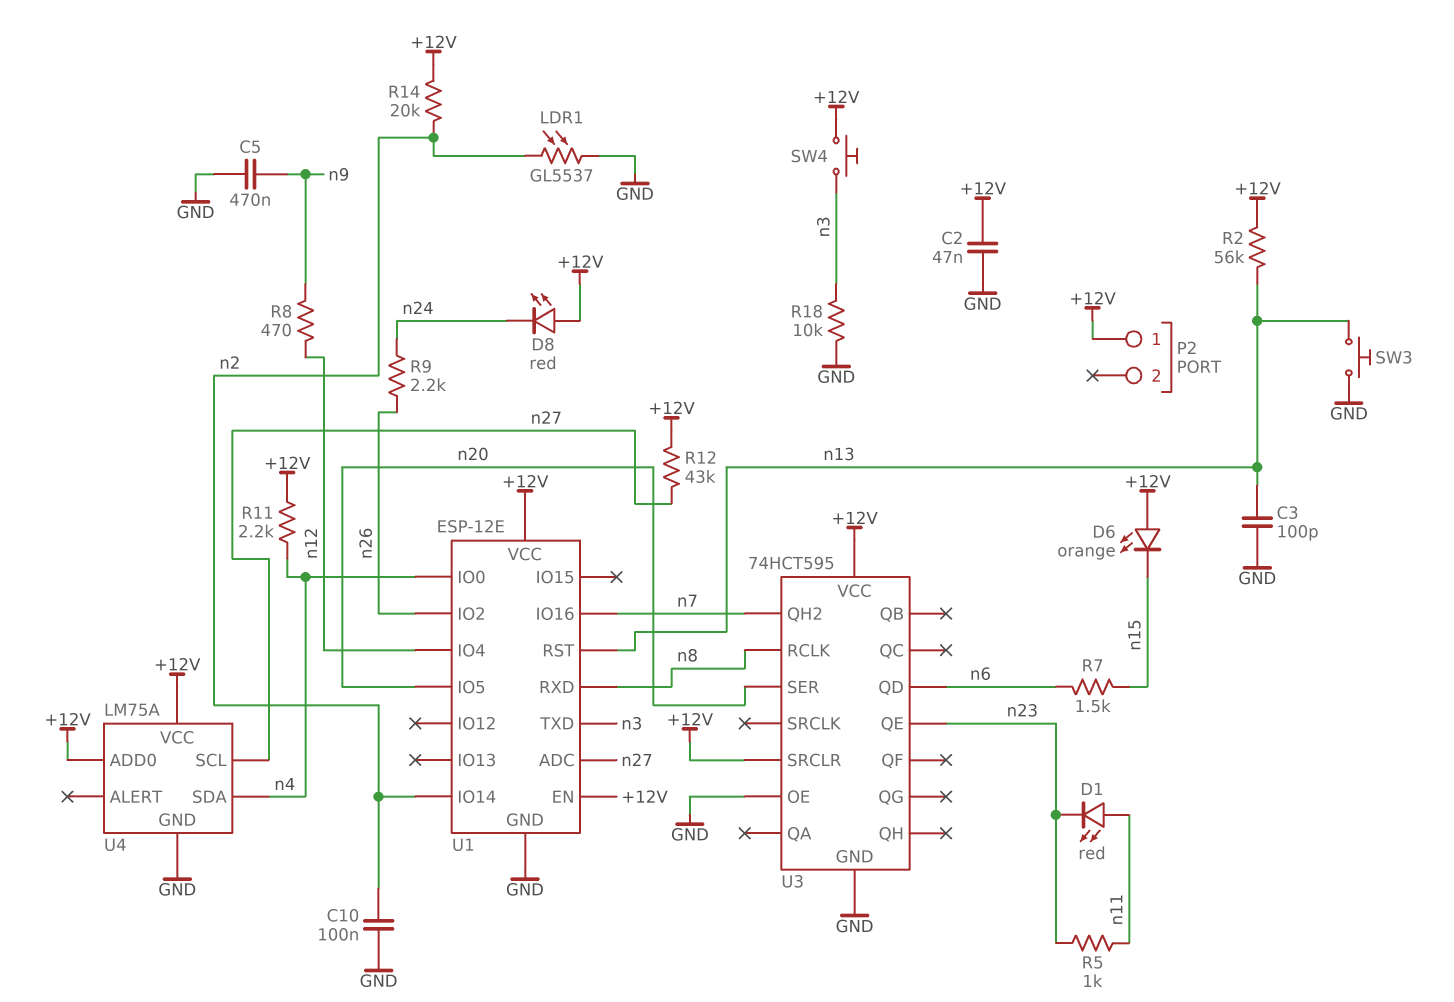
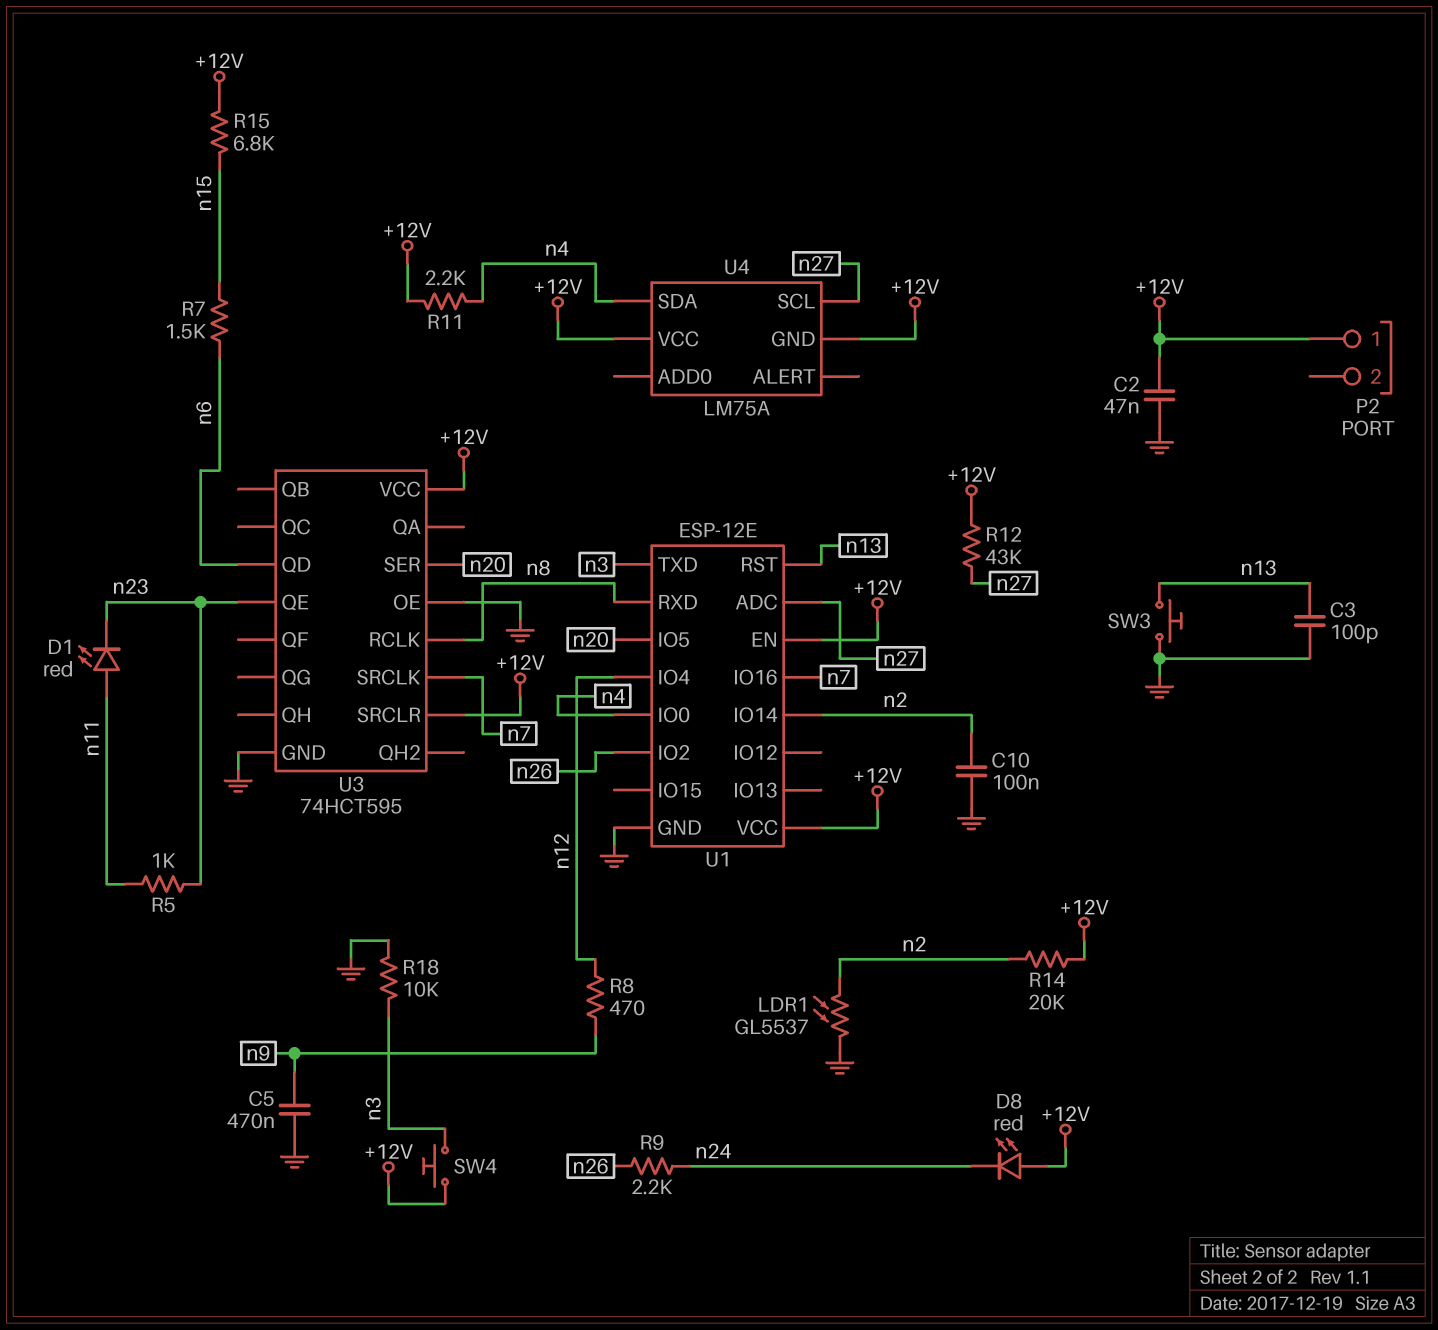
D6: LED orange (A +12V, K n15) -> none
R2: 56k (+12V, n13) -> none
R15: none -> 6.8k (+12V, n15)
U3 pin QH2: n7 -> none
U3 pin SRCLK: none -> n7
U4 pin ADD0: +12V -> none
U4 pin GND: GND -> +12V

